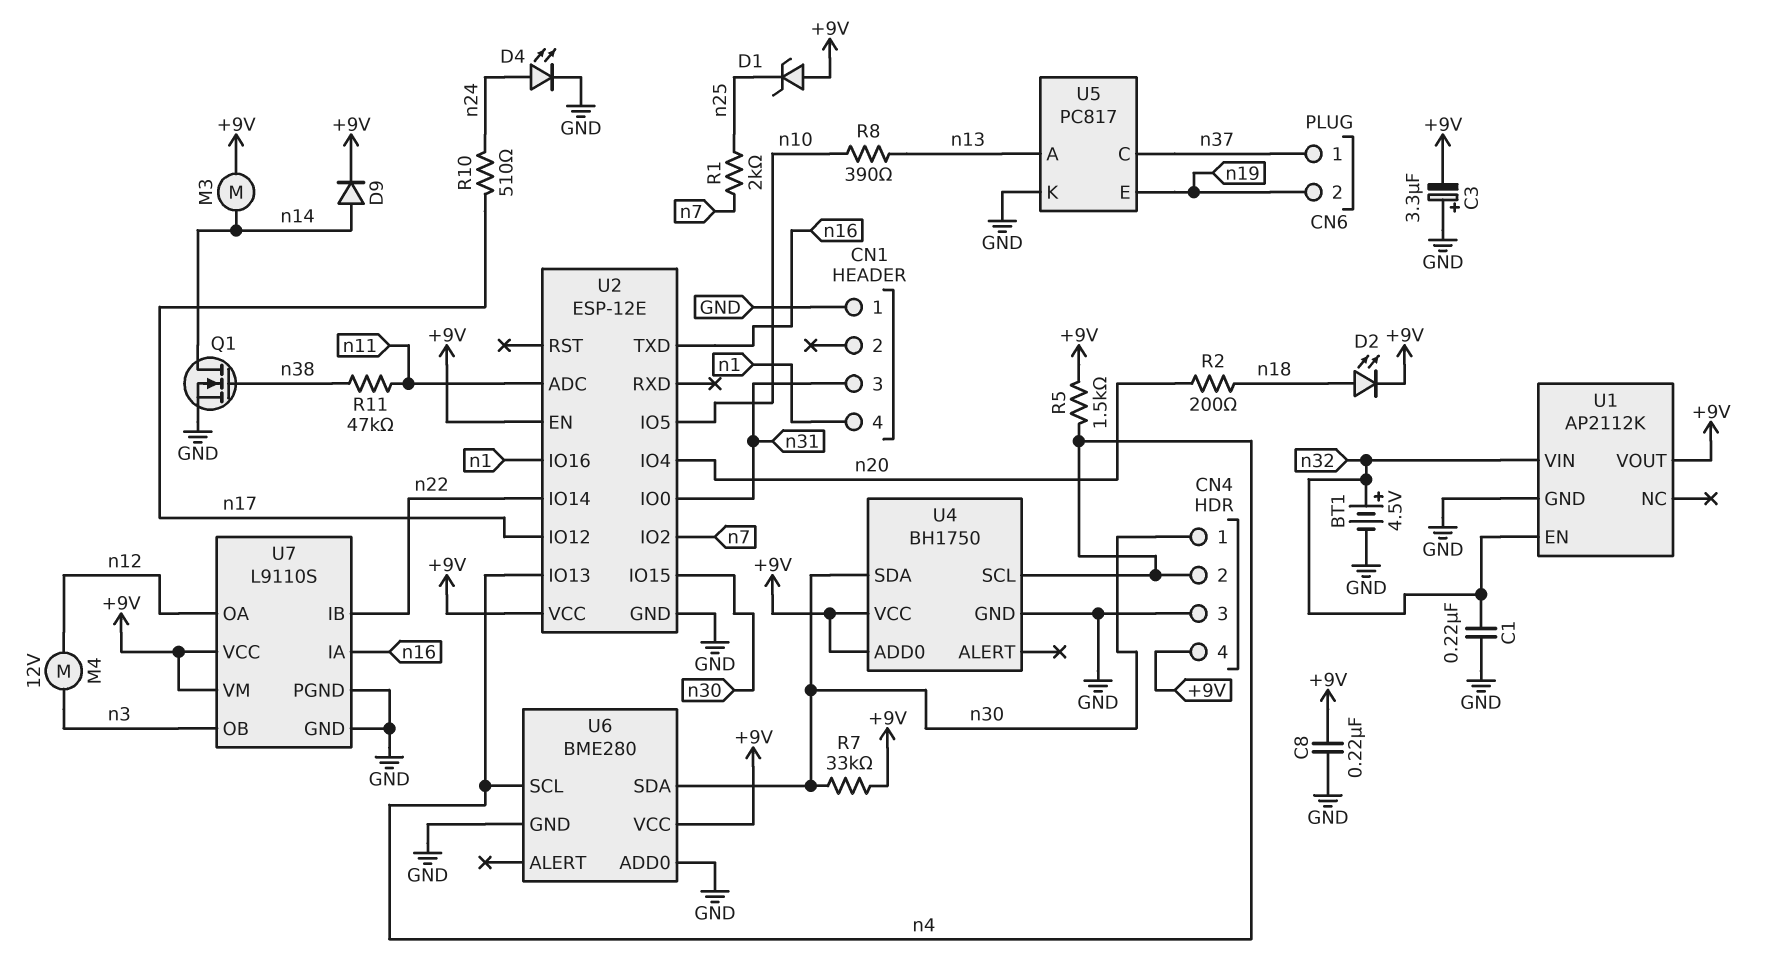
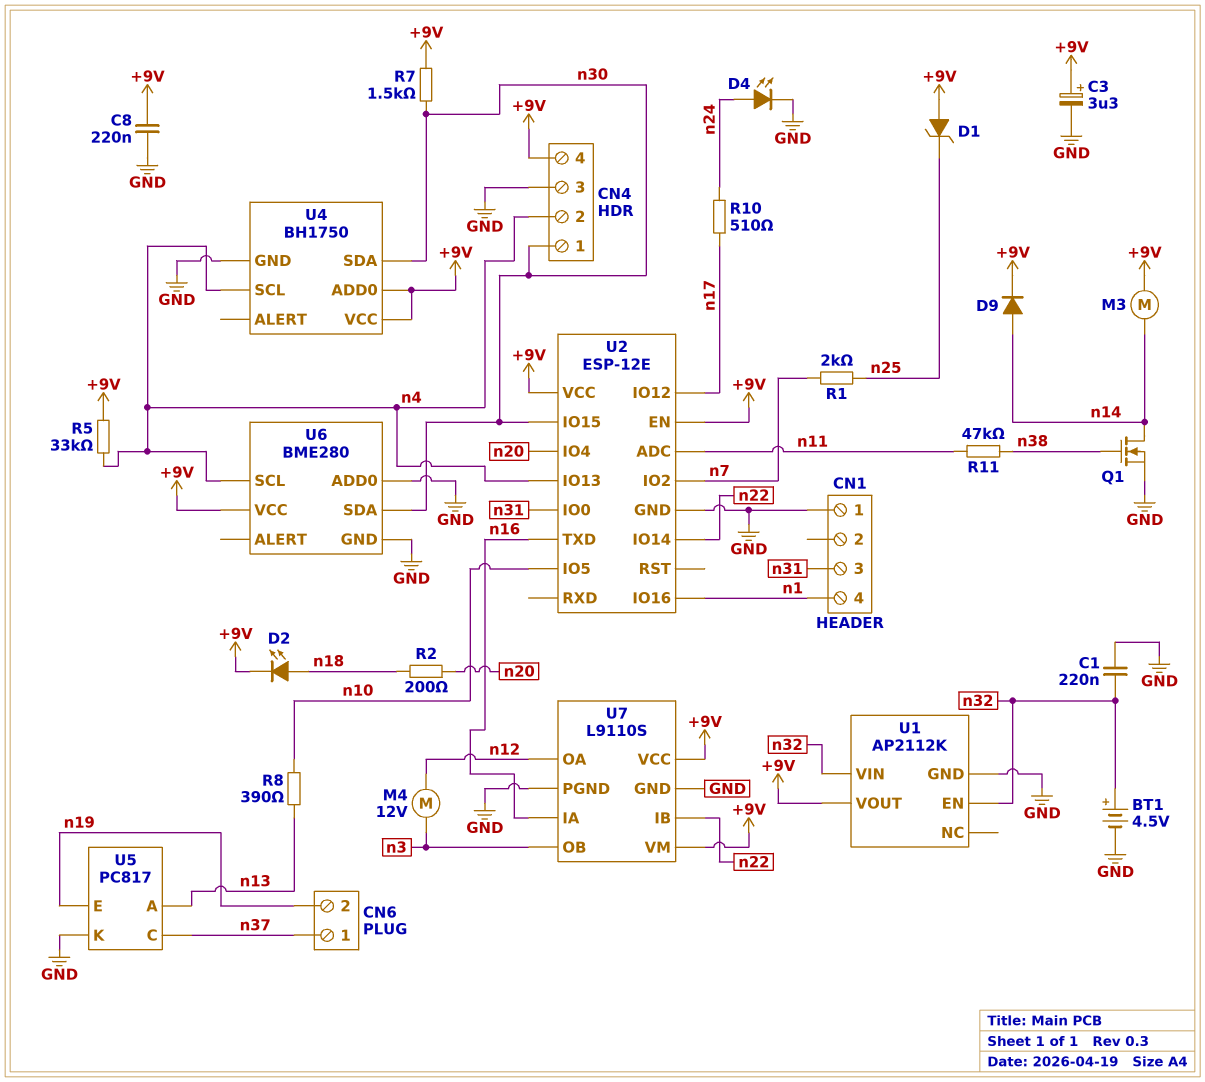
C3: 3.3uF (plus GND, minus +9V) -> 3.3uF (plus +9V, minus GND)
R5: 1.5k (+9V, n4) -> 33k (+9V, n4)
R7: 33k (+9V, n30) -> 1.5k (+9V, n30)

